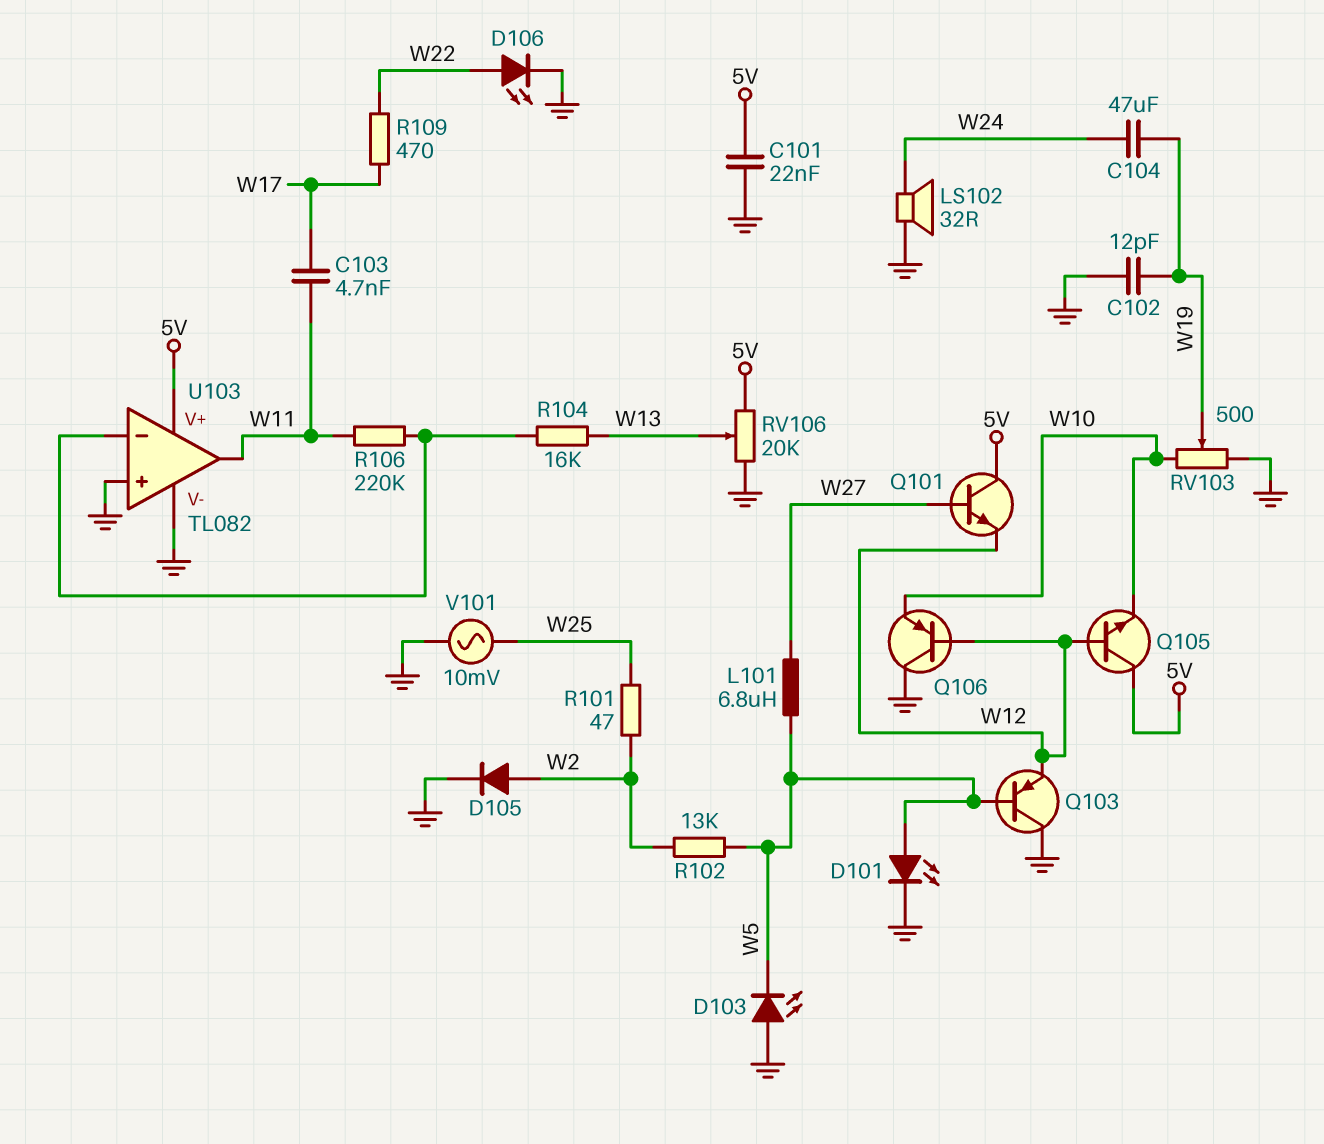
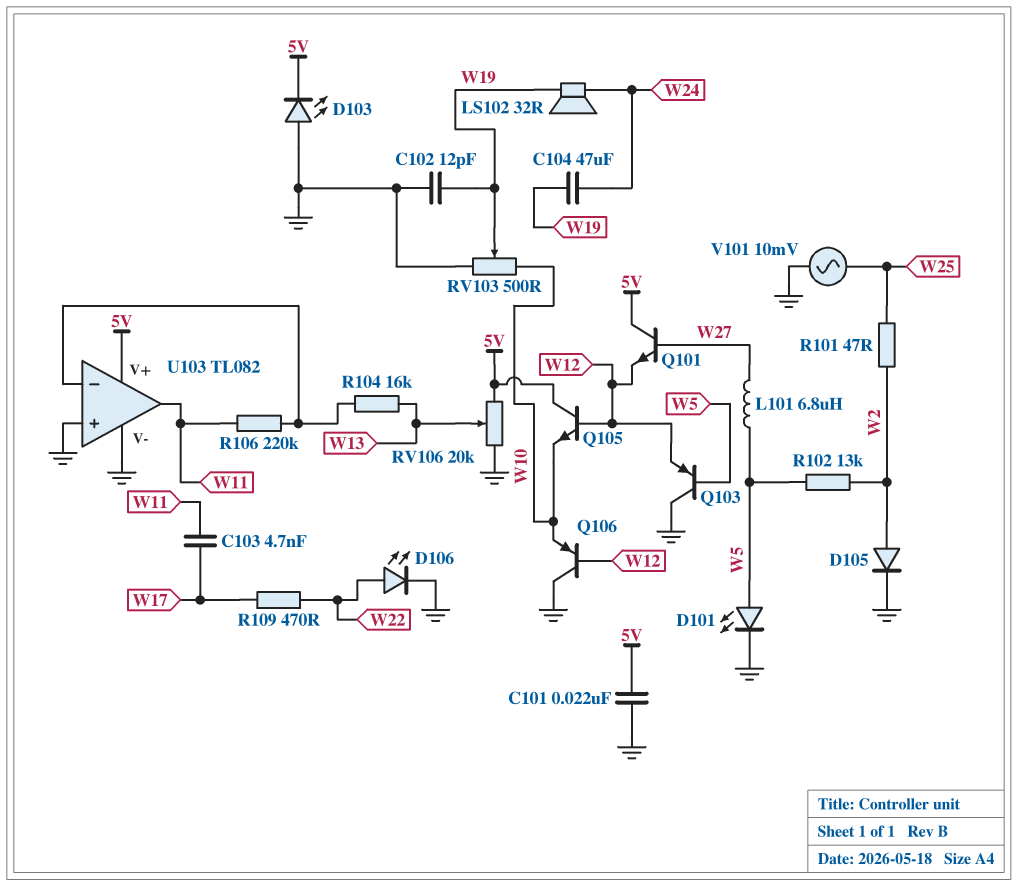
D103: LED (A GND, K W5) -> LED (A GND, K 5V)
LS102: speaker 32R (GND, W24) -> speaker 32R (W19, W24)

